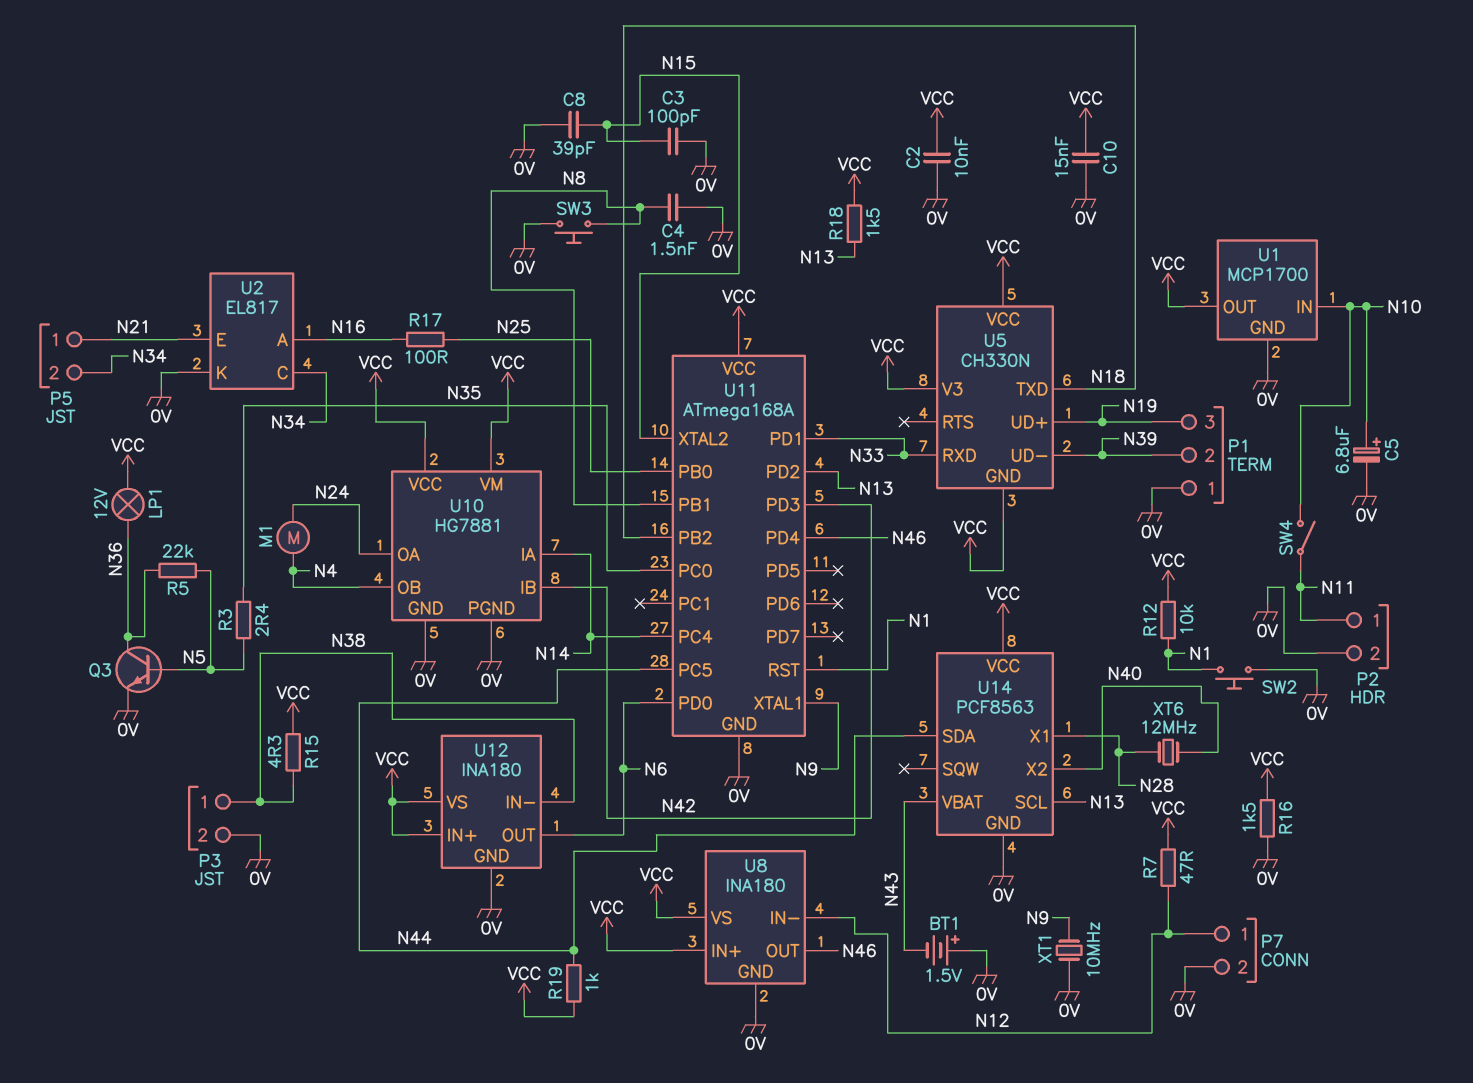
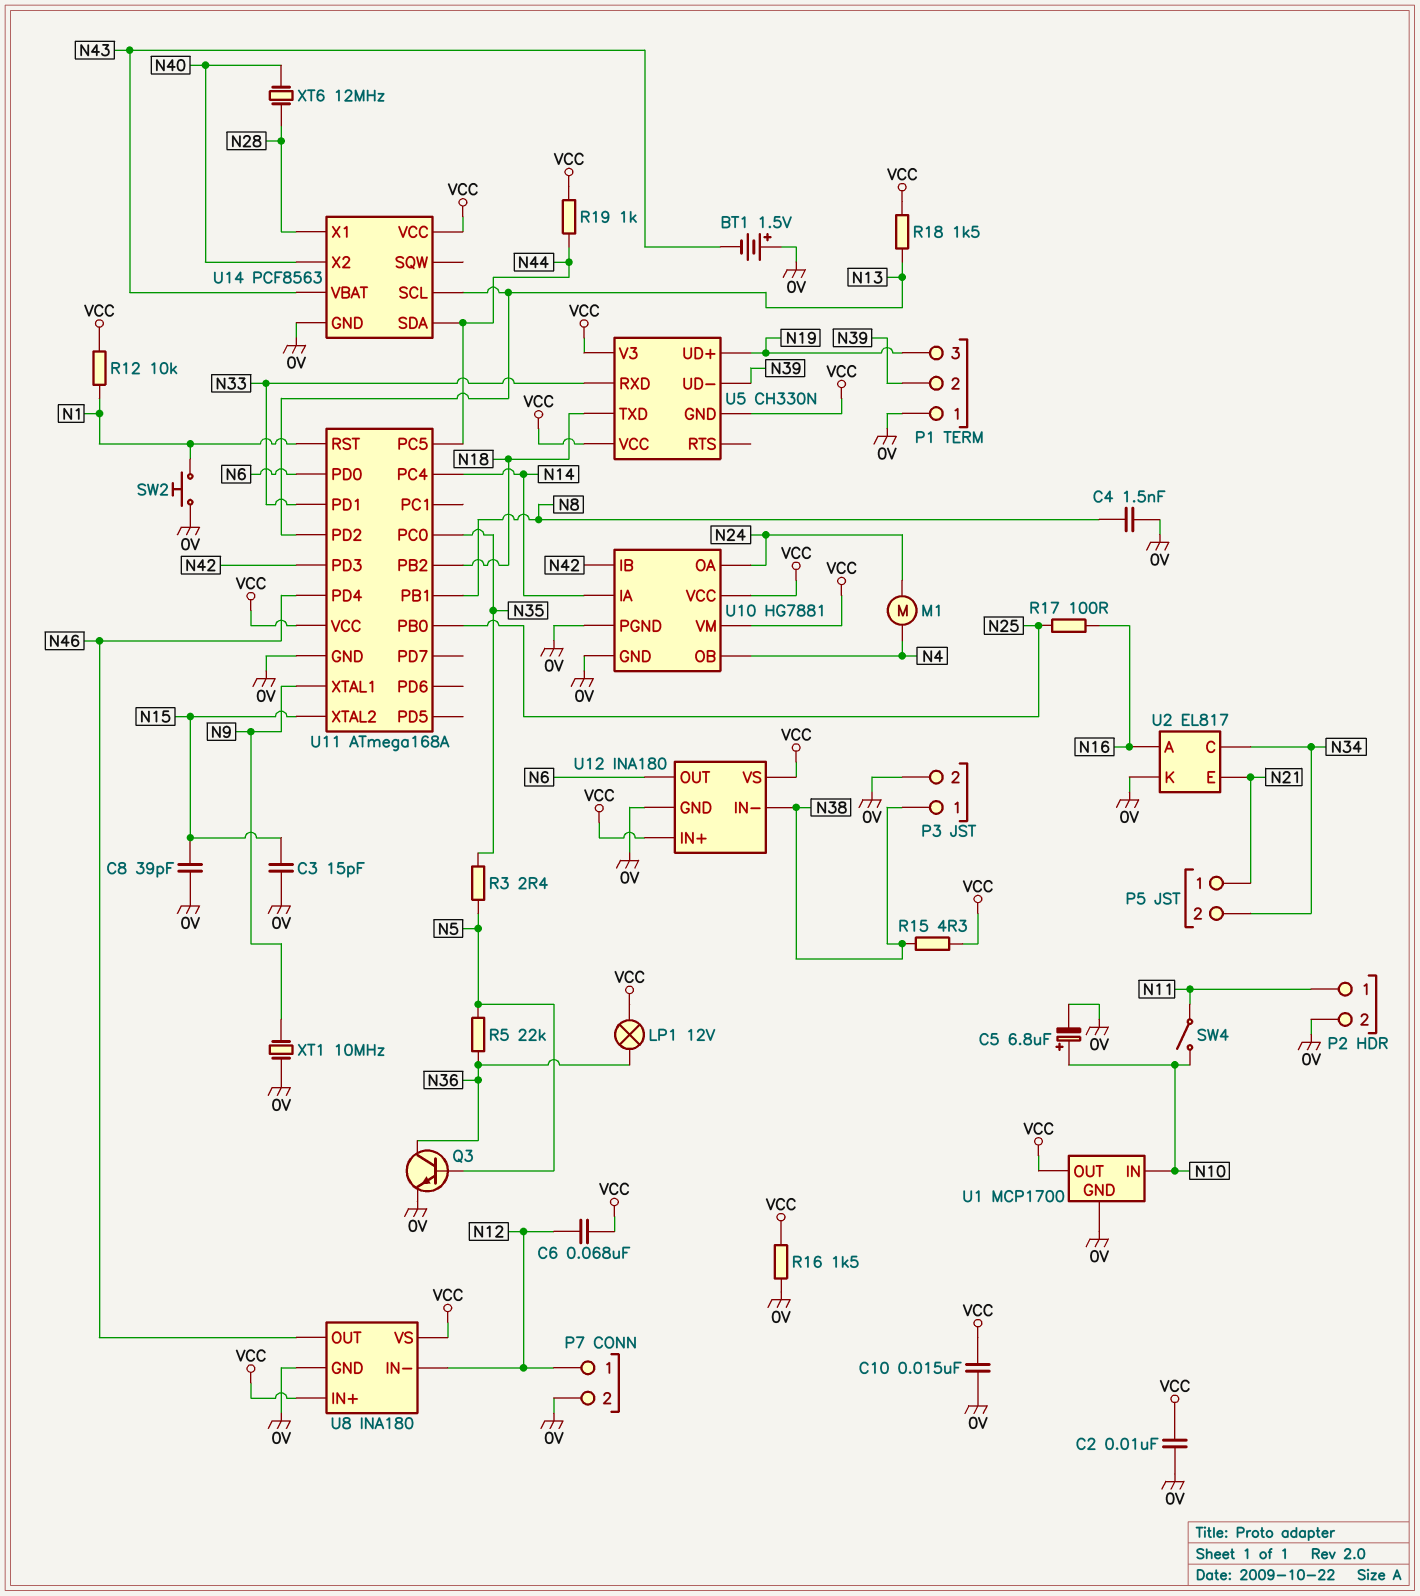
C3: 100pF (0V, N15) -> 15pF (0V, N15)
C6: none -> 68nF (N12, VCC)
R7: 47 (N12, VCC) -> none
SW3: button (0V, N8) -> none

